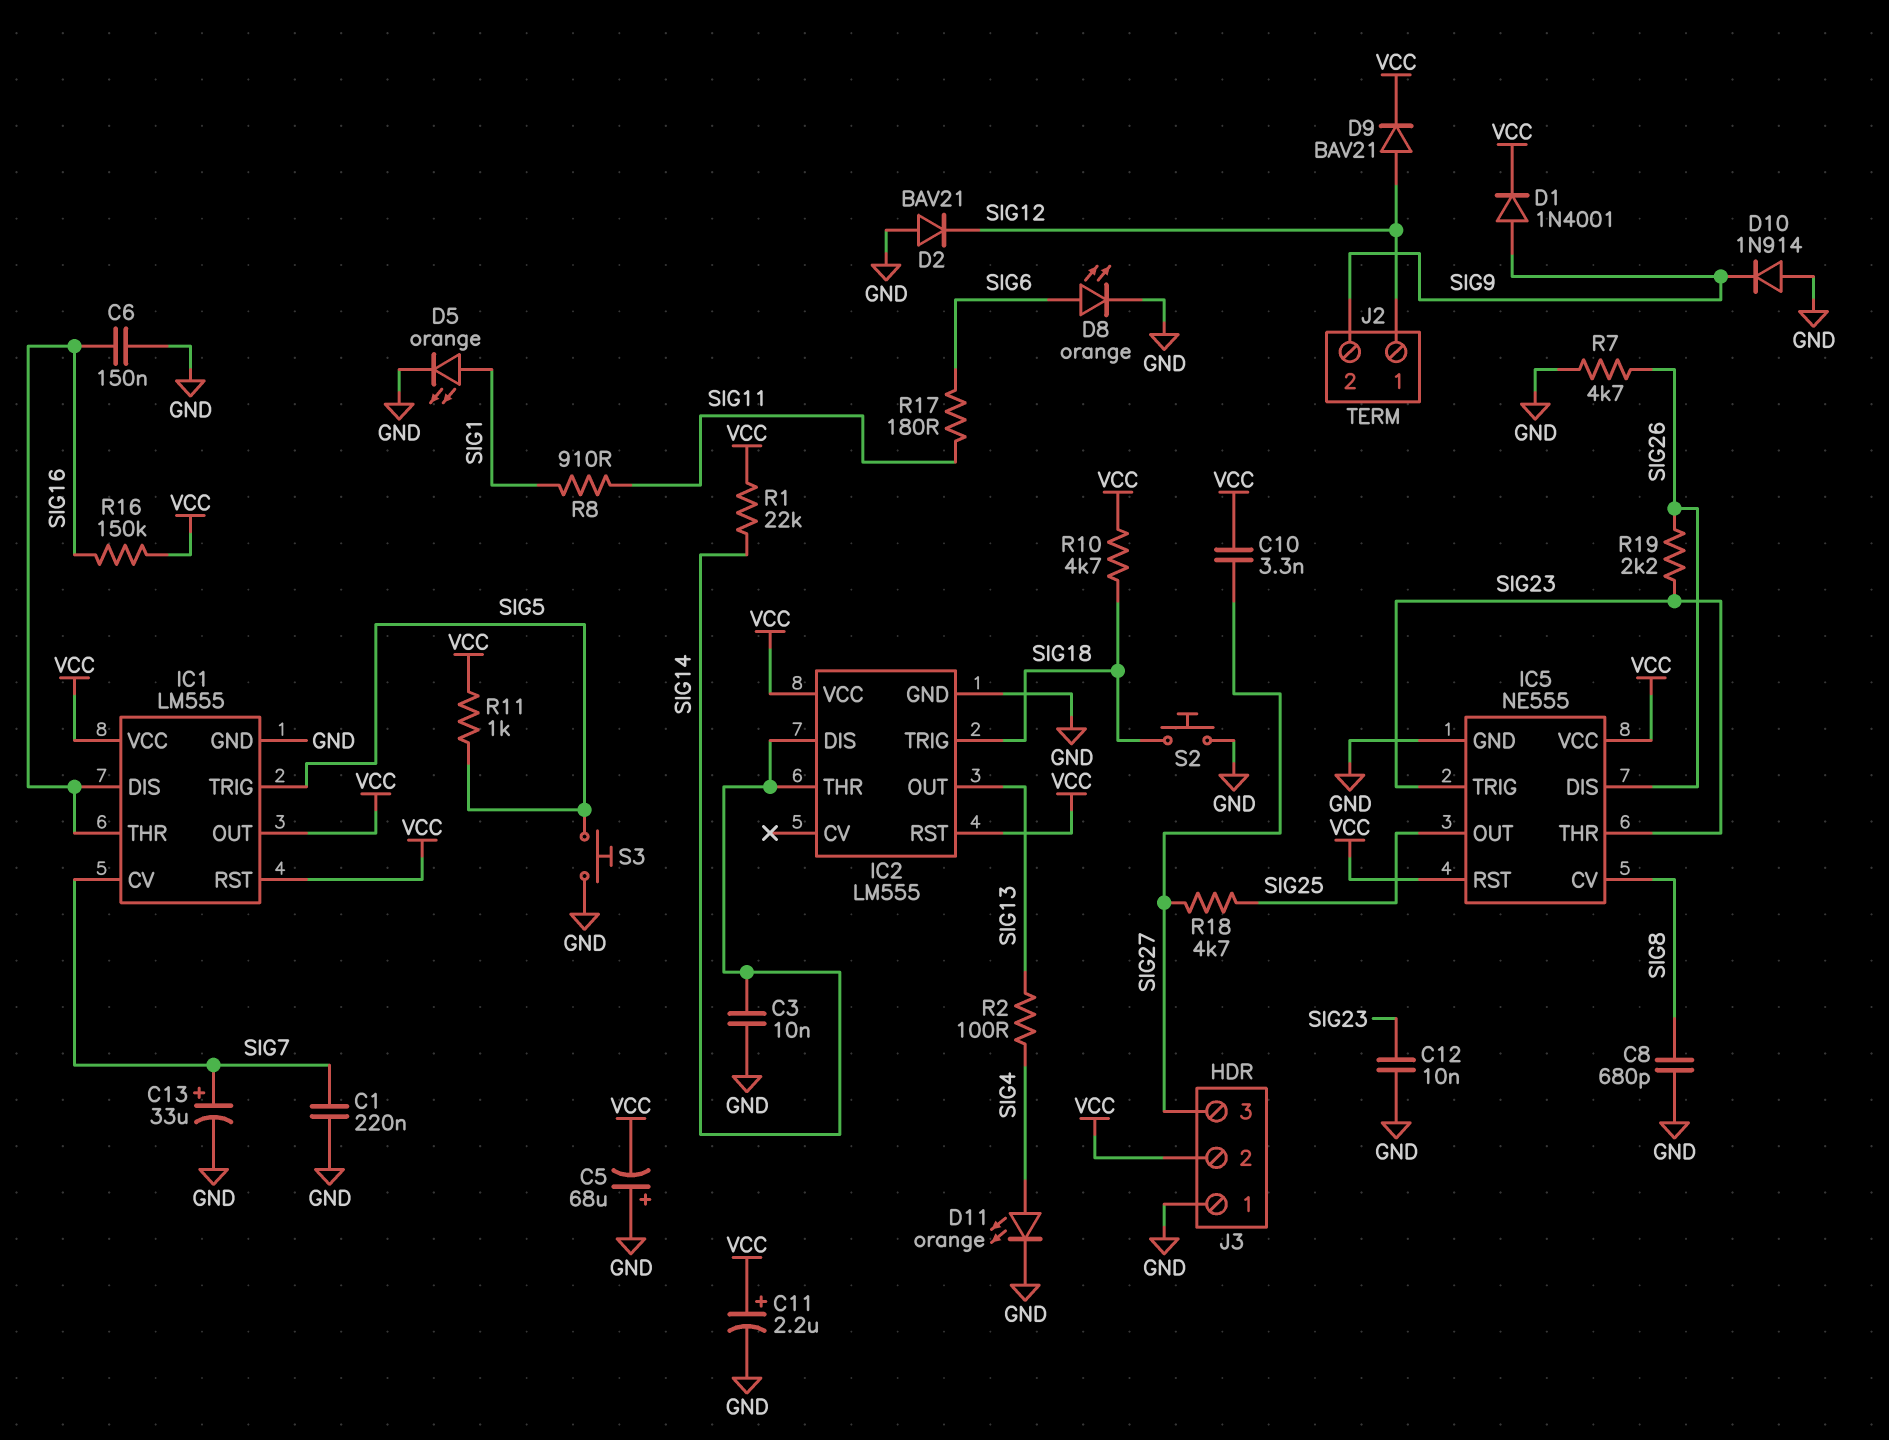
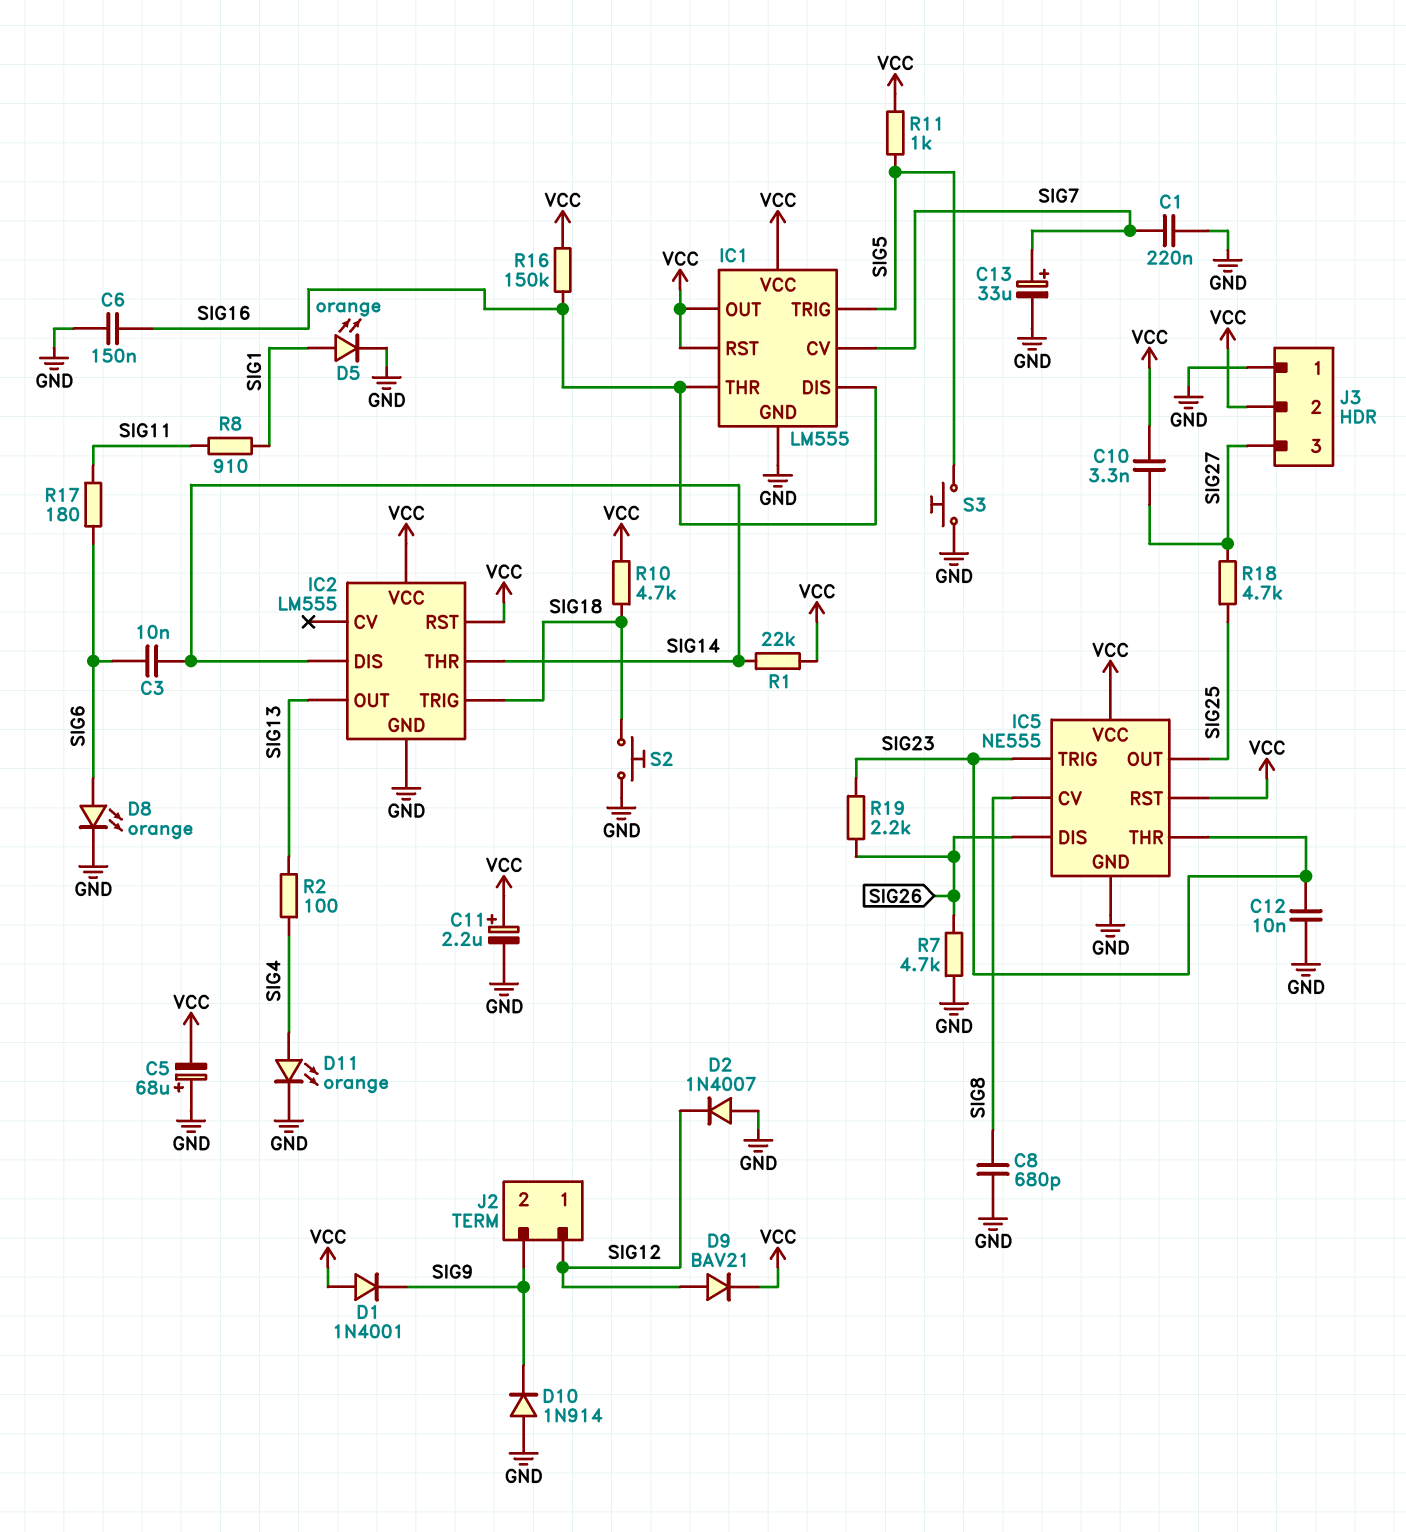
C3: 10nF (GND, SIG14) -> 10nF (SIG6, SIG14)
D1: diode 1N4001 (A SIG9, K VCC) -> diode 1N4001 (A VCC, K SIG9)
D2: diode BAV21 (A GND, K SIG12) -> diode 1N4007 (A GND, K SIG12)

